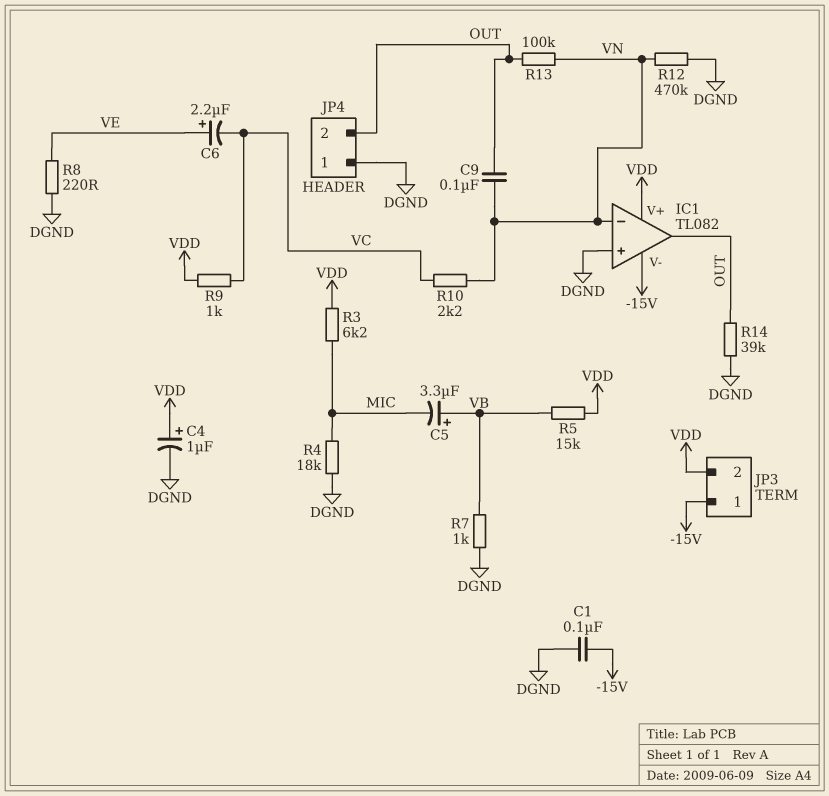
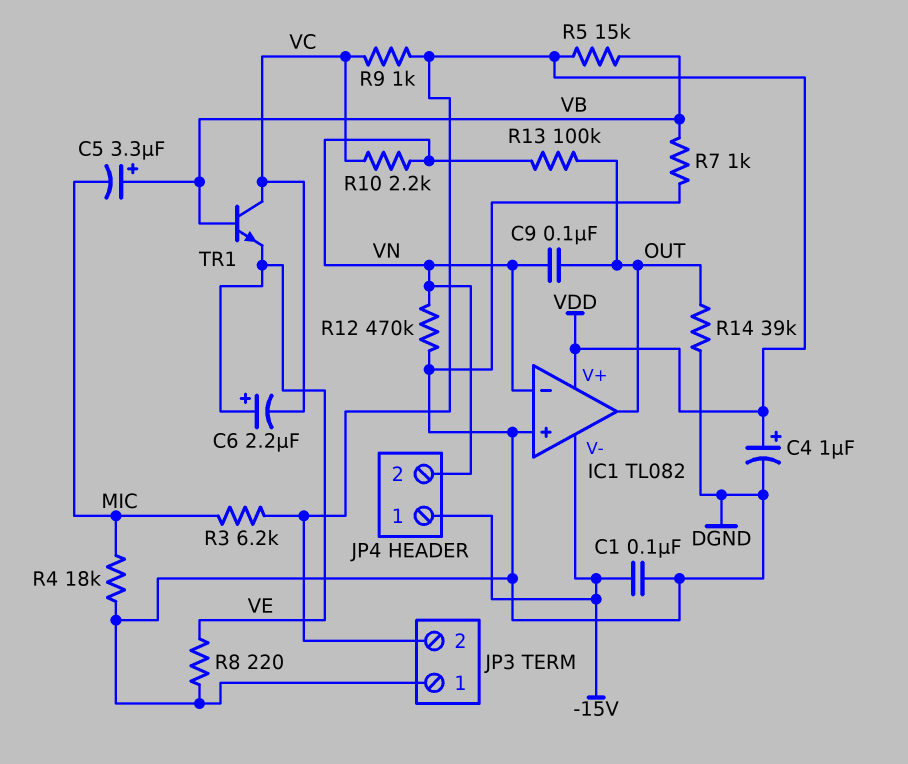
JP3 pin 1: -15V -> DGND
JP4 pin 1: DGND -> -15V
JP4 pin 2: OUT -> VN
TR1: none -> NPN (B VB, C VC, E VE)

